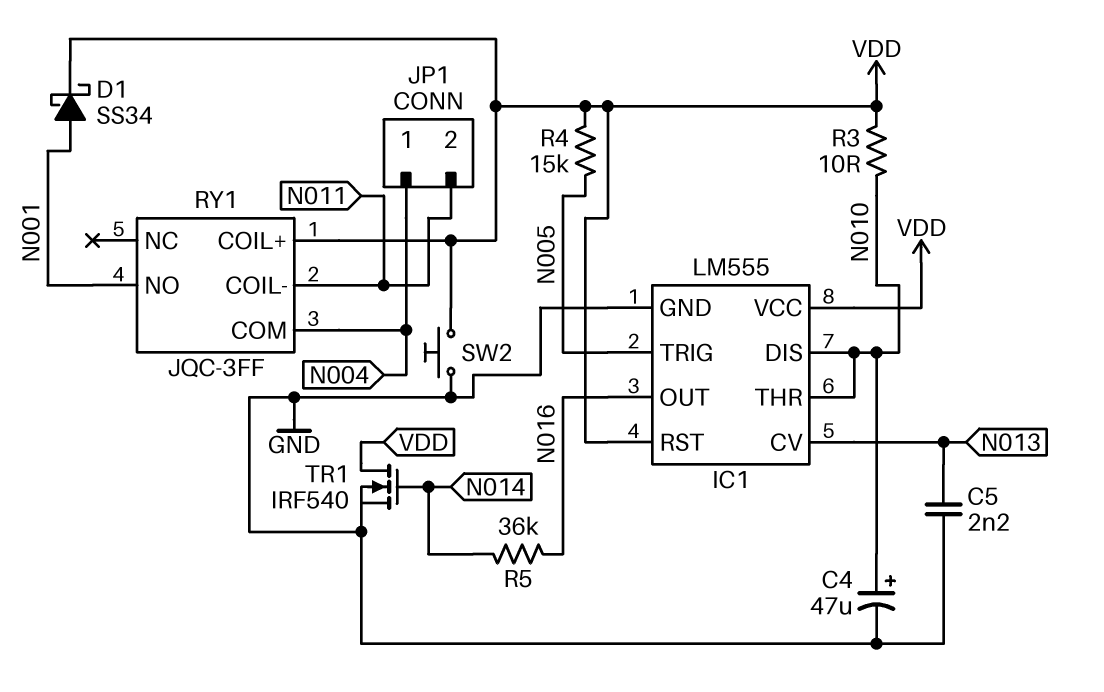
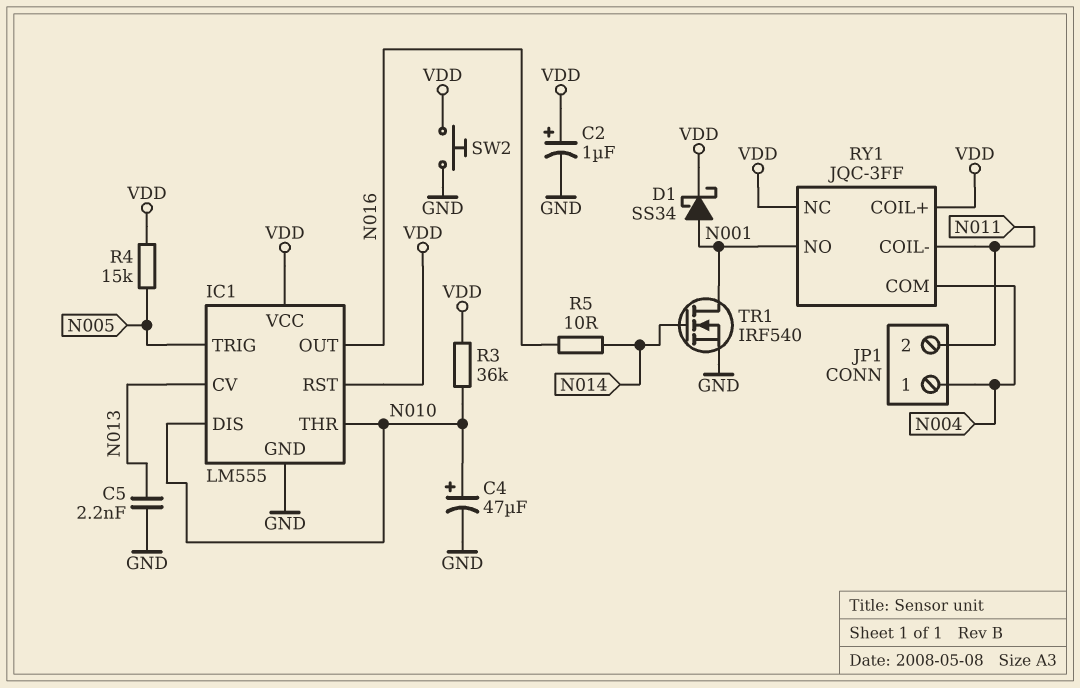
C2: none -> 1uF (plus VDD, minus GND)
R3: 10 (N010, VDD) -> 36k (N010, VDD)
R5: 36k (N014, N016) -> 10 (N014, N016)
RY1 pin NC: none -> VDD
TR1: NMOS IRF540 (G N014, D VDD, S GND) -> NMOS IRF540 (G N014, D N001, S GND)

